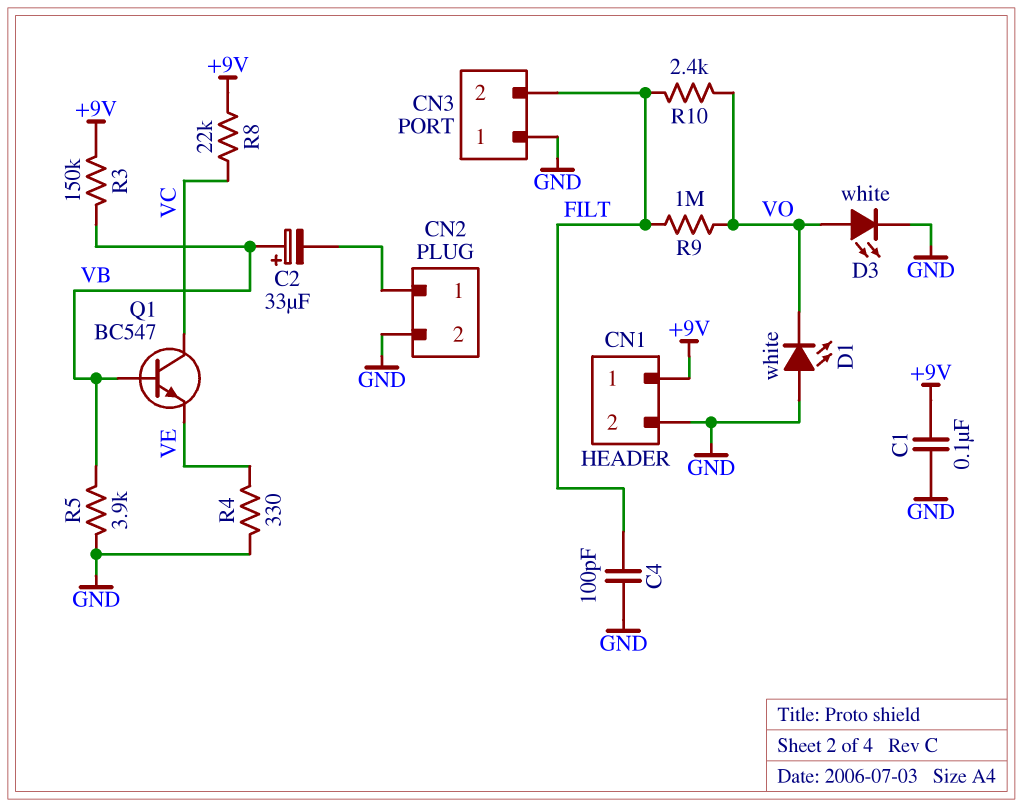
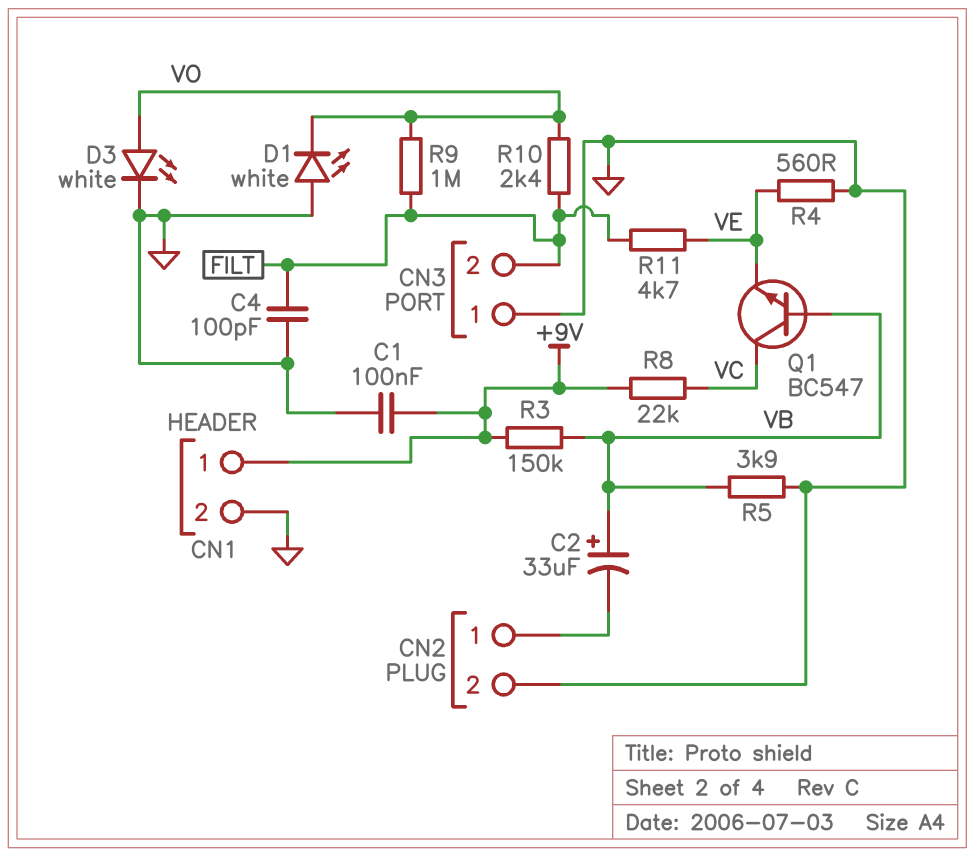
R4: 330 (GND, VE) -> 560 (GND, VE)
R11: none -> 4.7k (FILT, VE)

